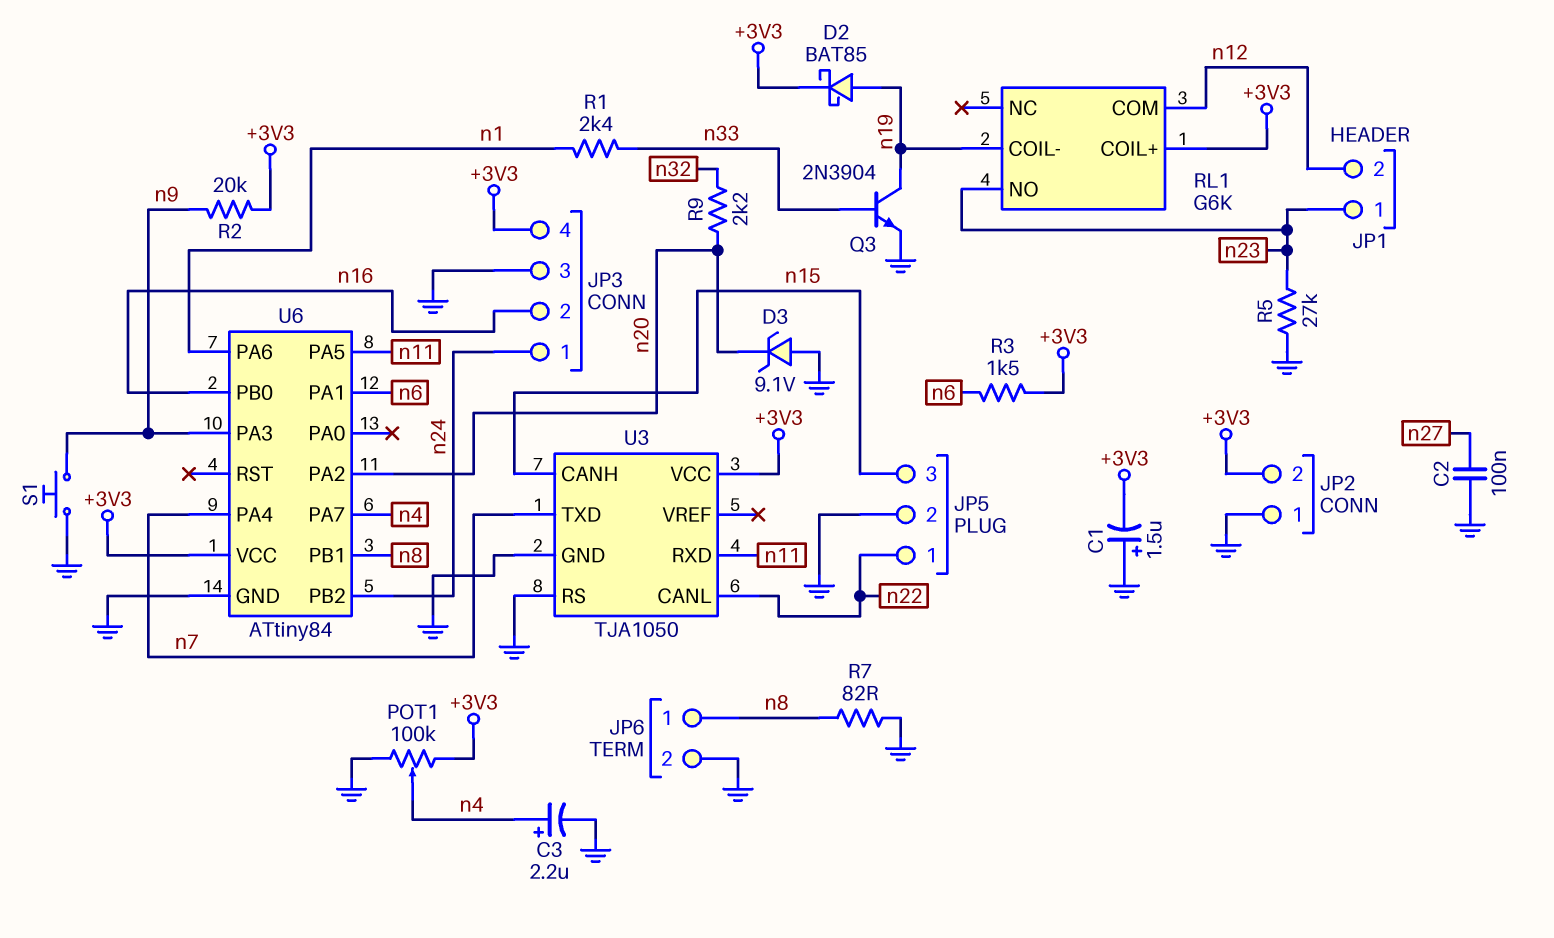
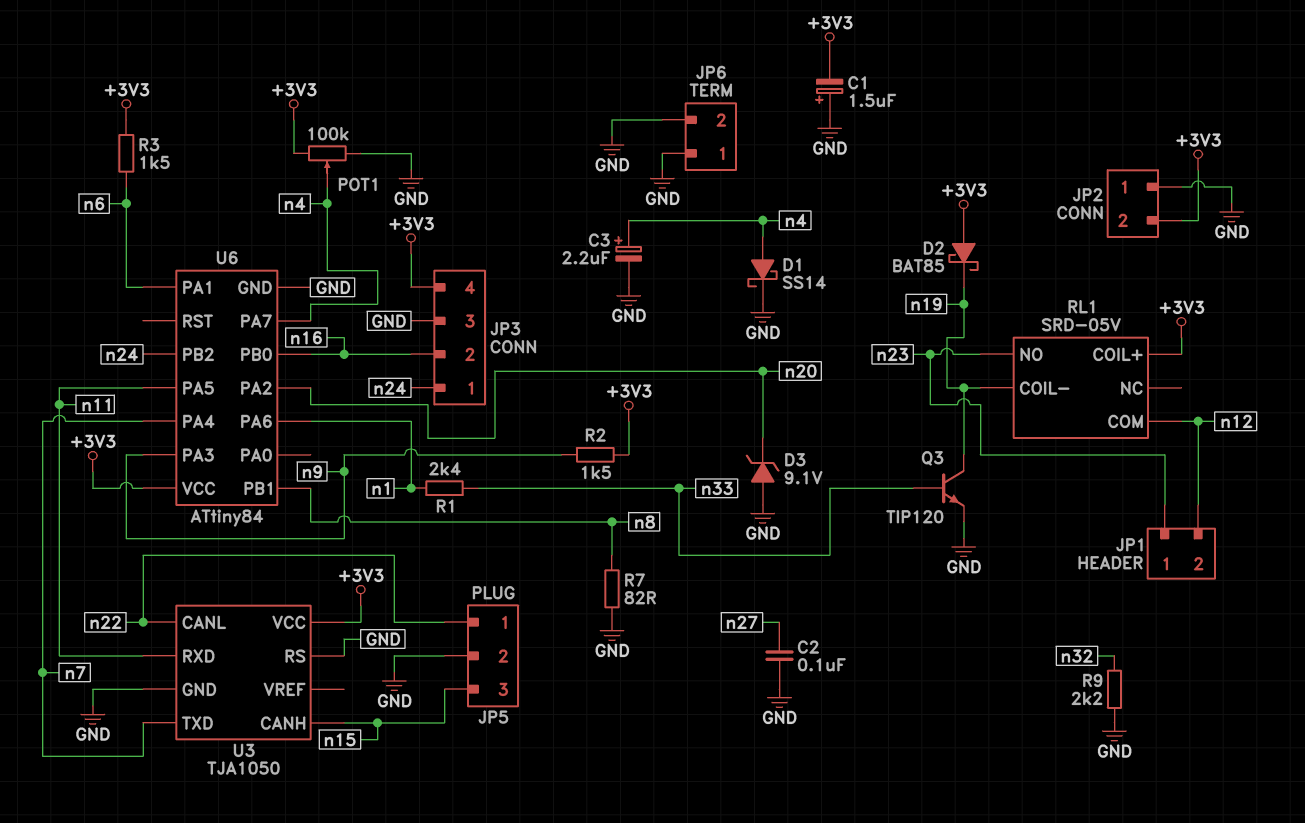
D1: none -> schottky SS14 (A n4, K GND)
D2: schottky BAT85 (A n19, K +3V3) -> schottky BAT85 (A +3V3, K n19)
JP6 pin 1: n8 -> GND
Q3: NPN 2N3904 (B n33, C n19, E GND) -> NPN TIP120 (B n33, C n19, E GND)
R2: 20k (+3V3, n9) -> 1.5k (+3V3, n9)
R5: 27k (GND, n23) -> none
R9: 2.2k (n20, n32) -> 2.2k (GND, n32)
RL1: G6K -> SRD-05V
S1: button (GND, n9) -> none

